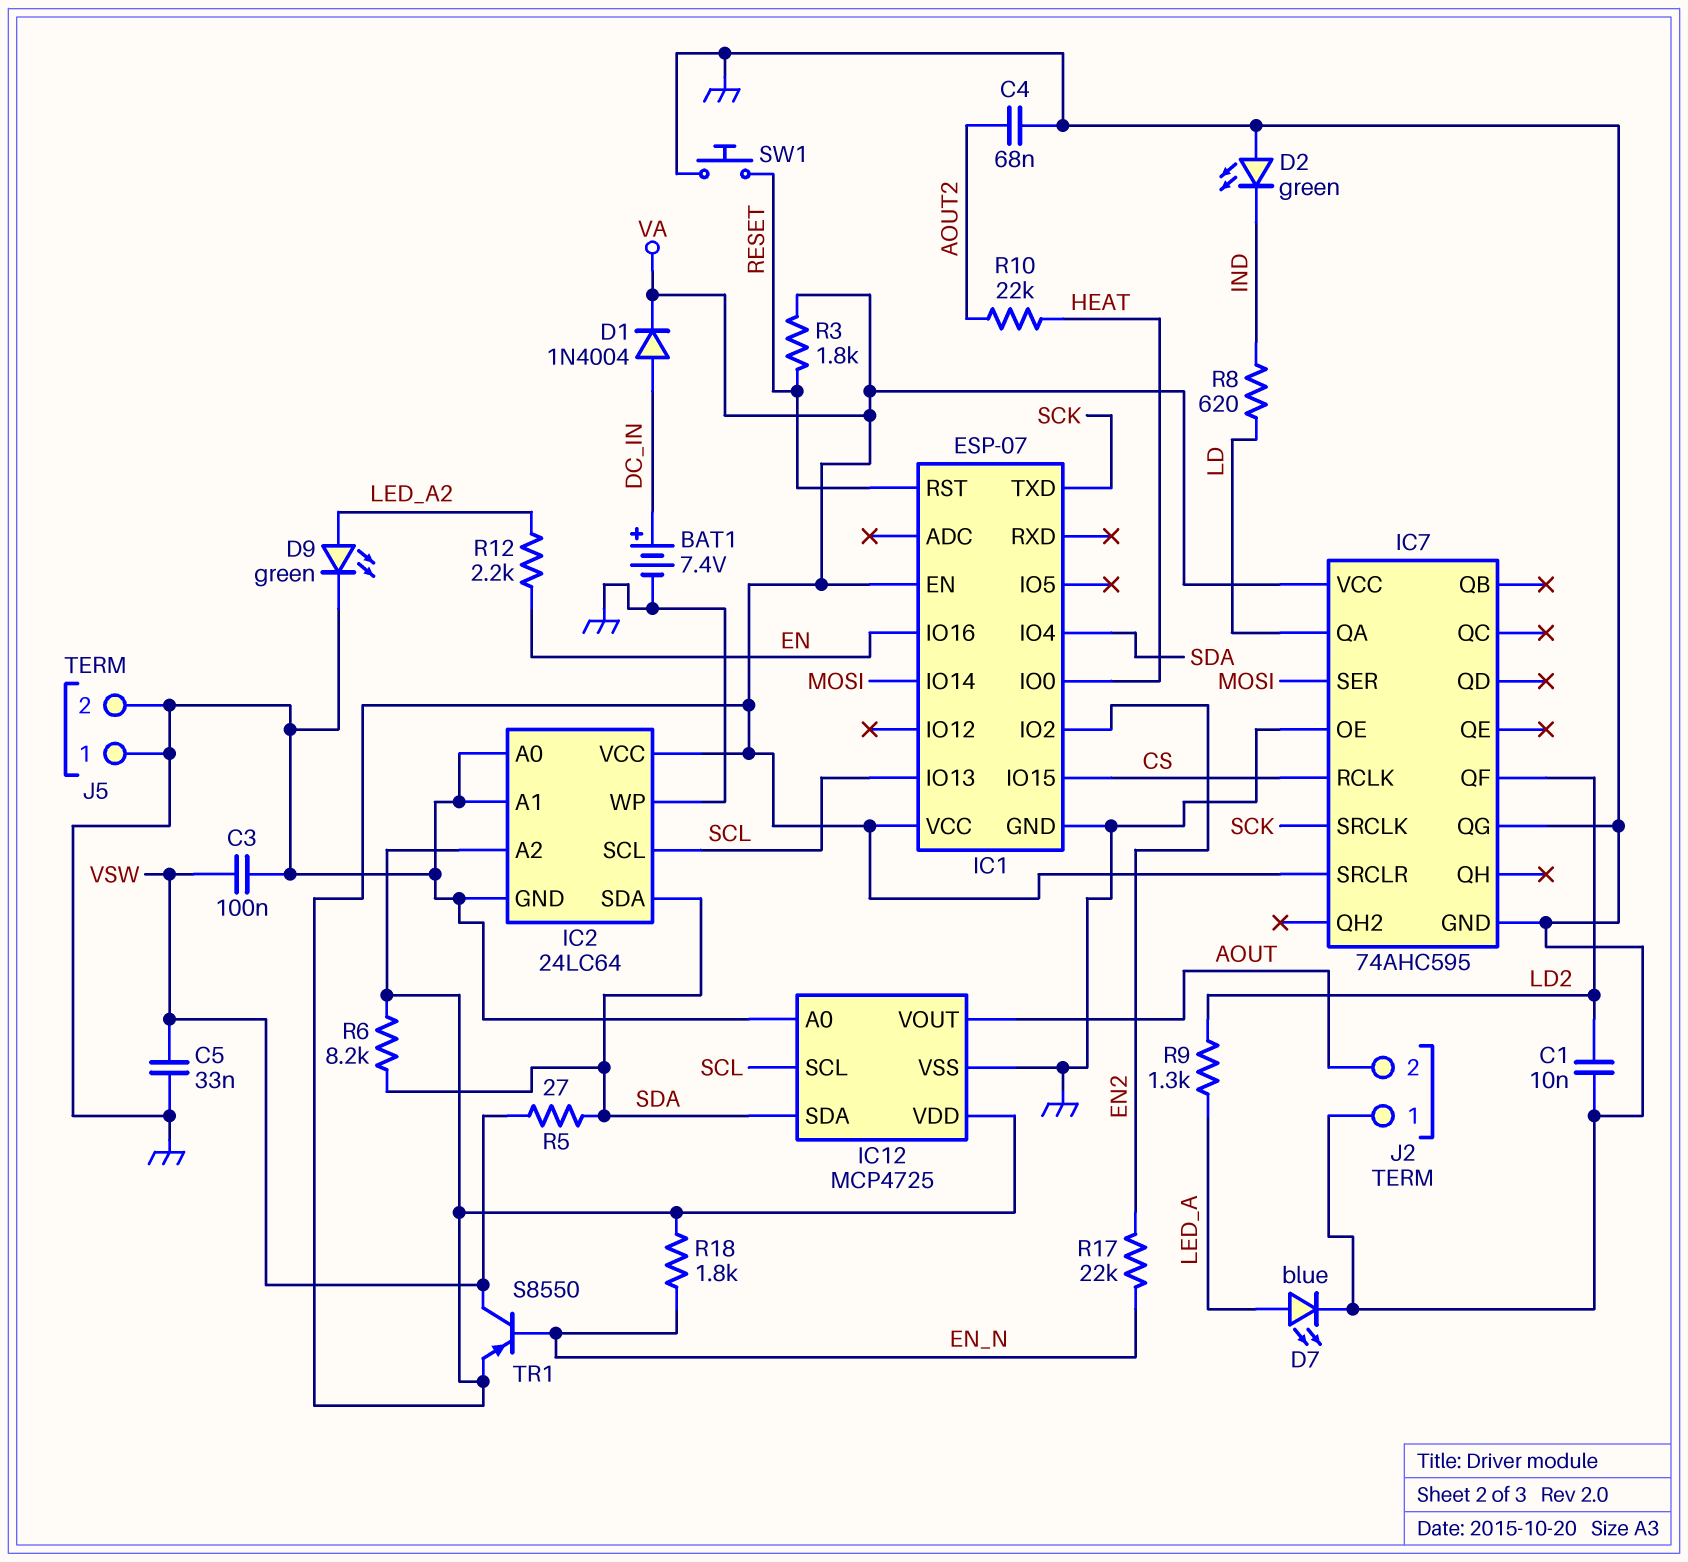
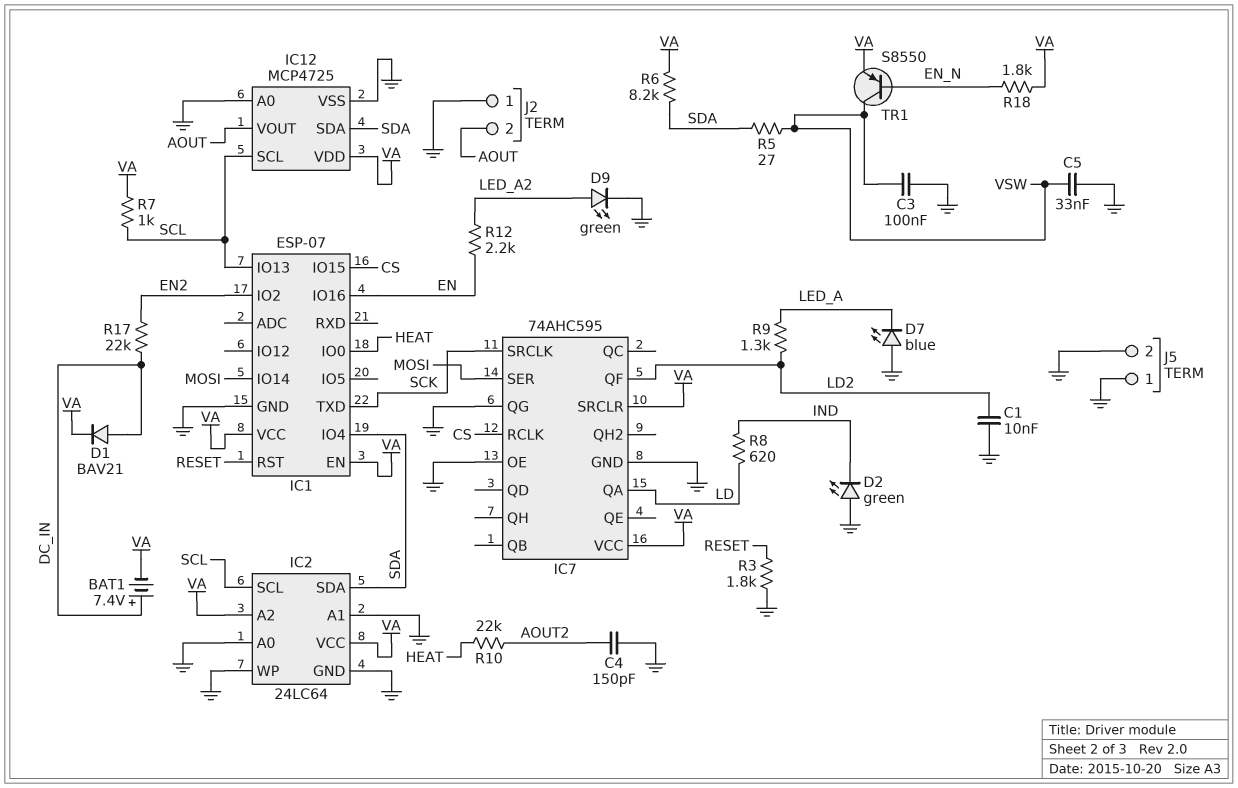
BAT1: 7.4V (plus DC_IN, minus GND) -> 7.4V (plus DC_IN, minus VA)
C4: 68nF (AOUT2, GND) -> 150pF (AOUT2, GND)
D1: diode 1N4004 (A DC_IN, K VA) -> diode BAV21 (A DC_IN, K VA)
D7: LED blue (A LED_A, K GND) -> LED blue (A GND, K LED_A)
R3: 1.8k (RESET, VA) -> 1.8k (GND, RESET)
R7: none -> 1k (SCL, VA)
R17: 22k (EN2, EN_N) -> 22k (DC_IN, EN2)
SW1: button (GND, RESET) -> none

